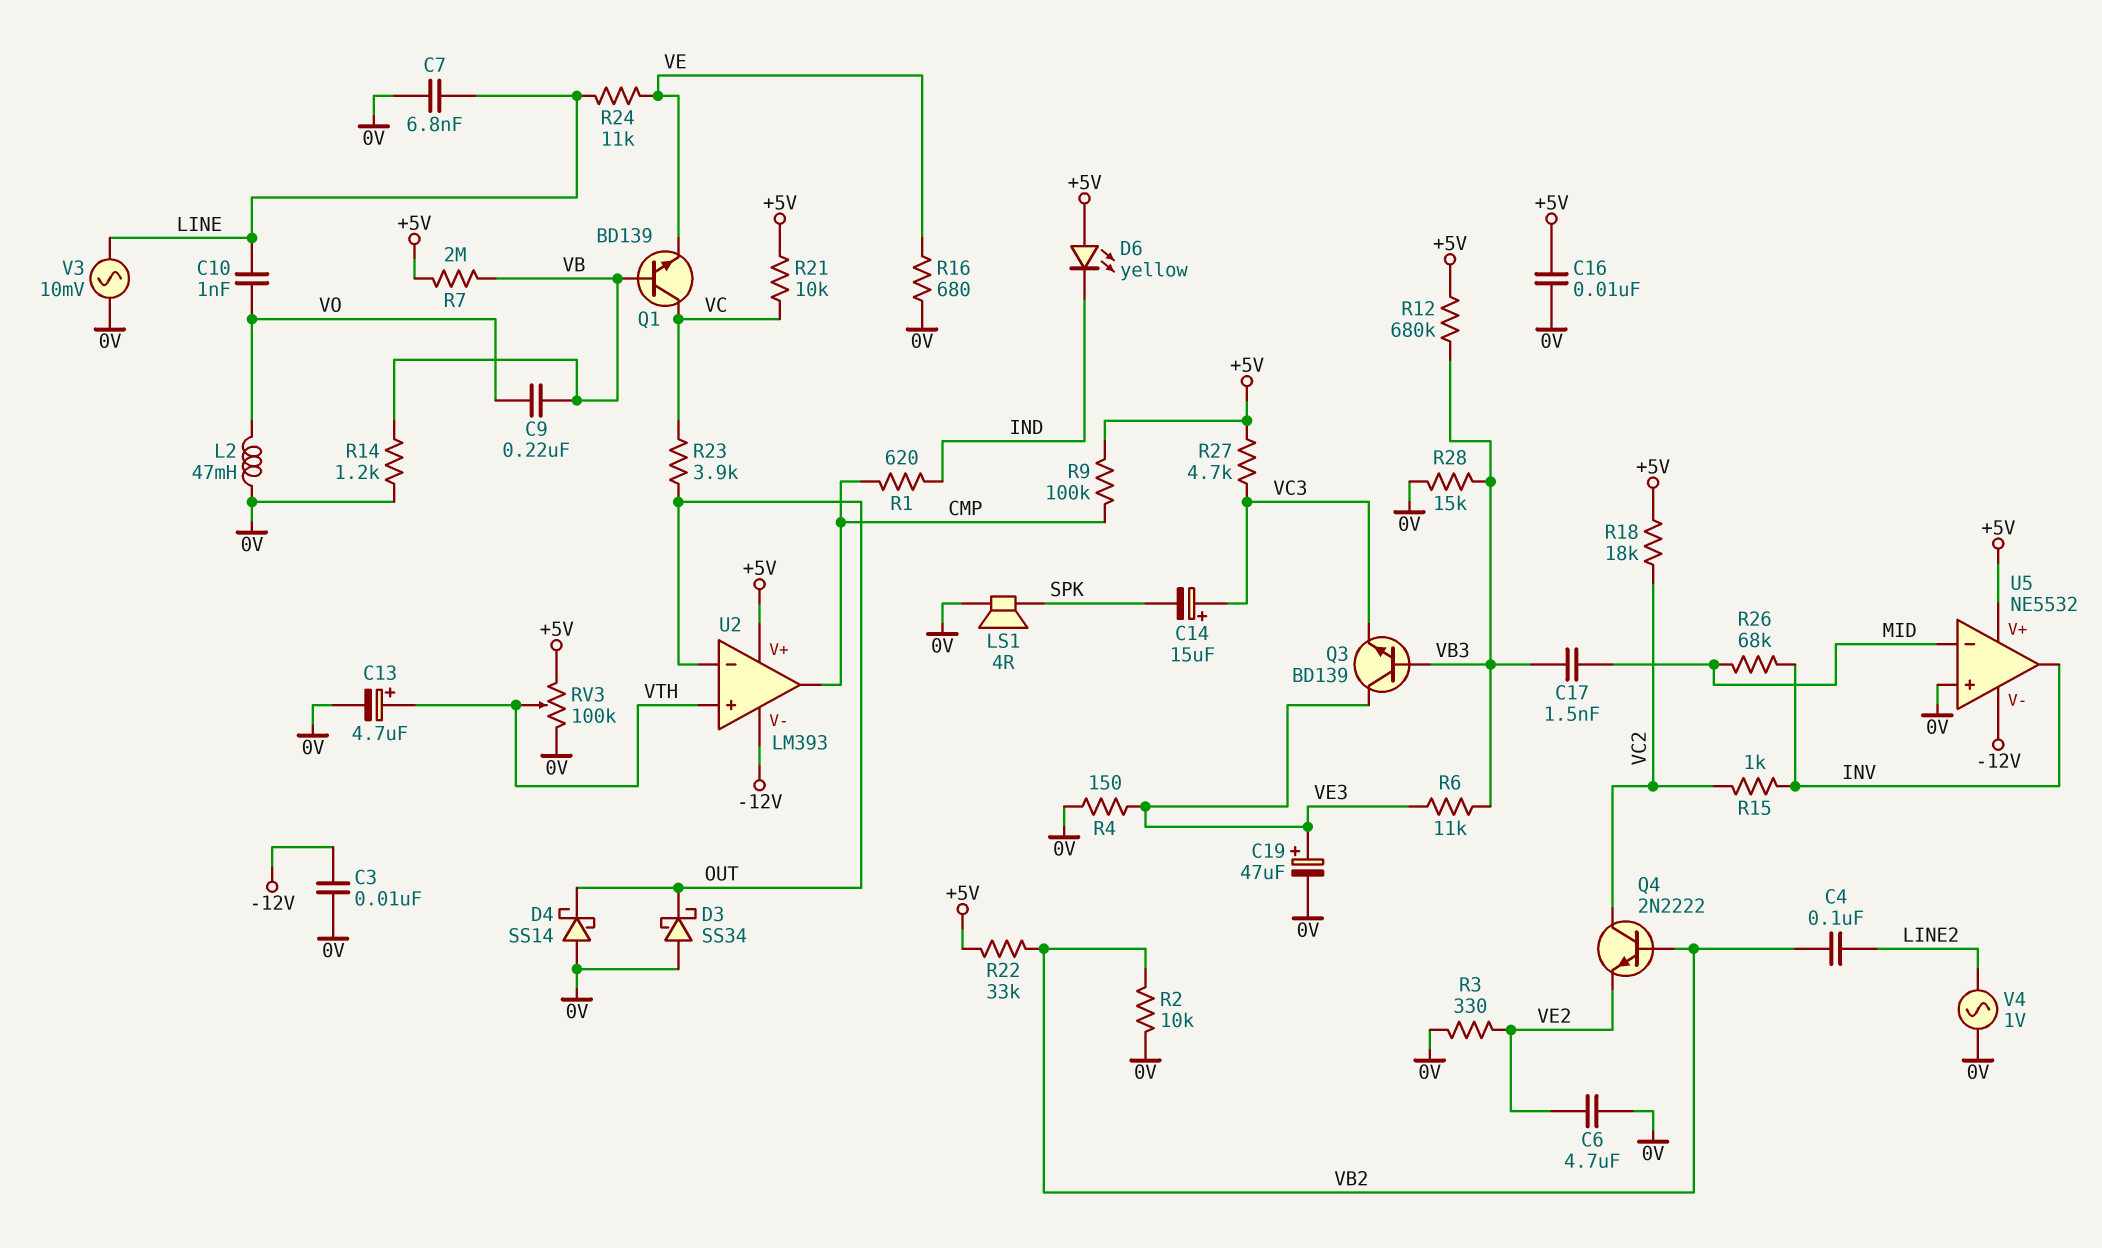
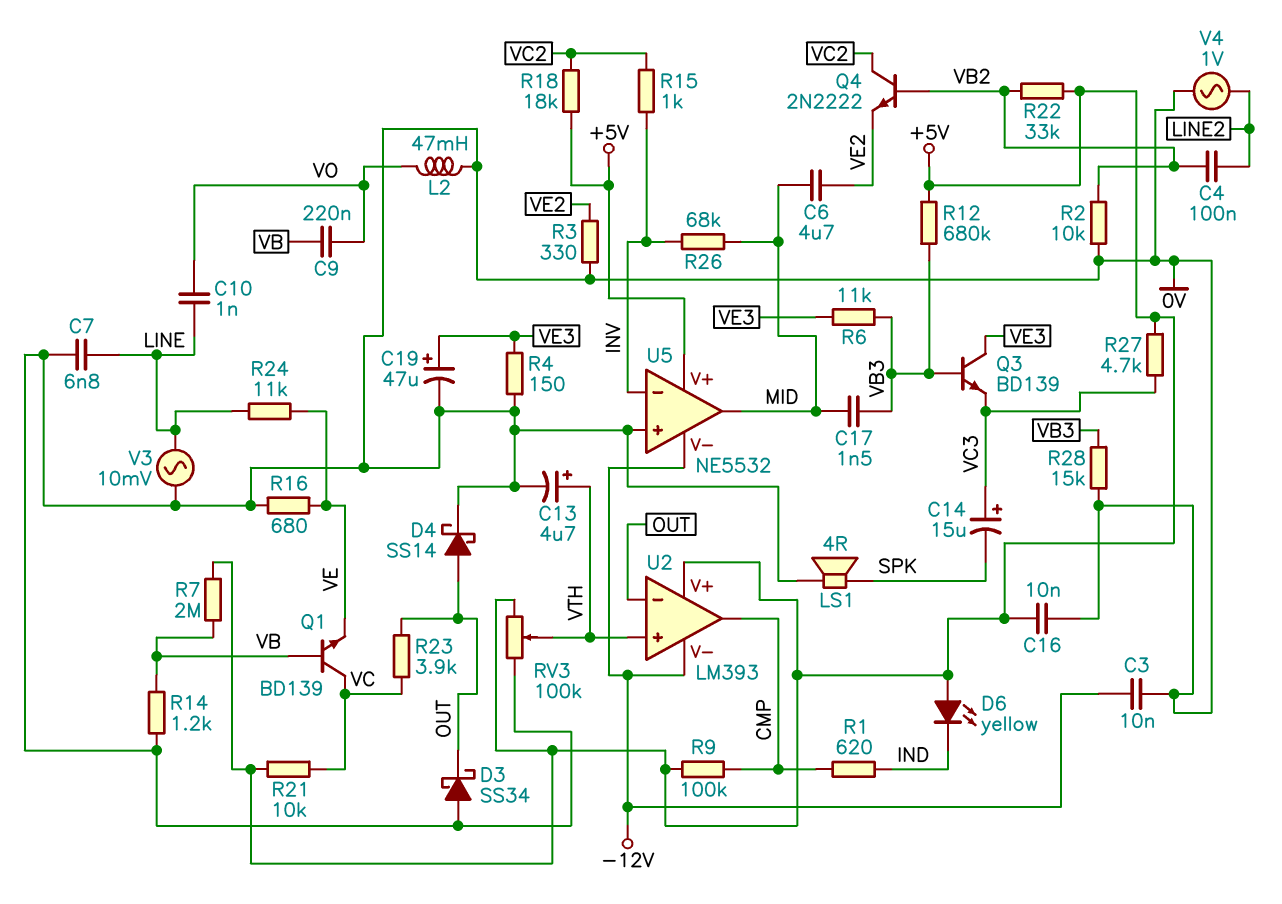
C6: 4.7uF (0V, VE2) -> 4.7uF (MID, VE2)
D4: schottky SS14 (A 0V, K OUT) -> schottky SS14 (A OUT, K 0V)
U5 pin in-: MID -> INV
U5 pin out: INV -> MID

